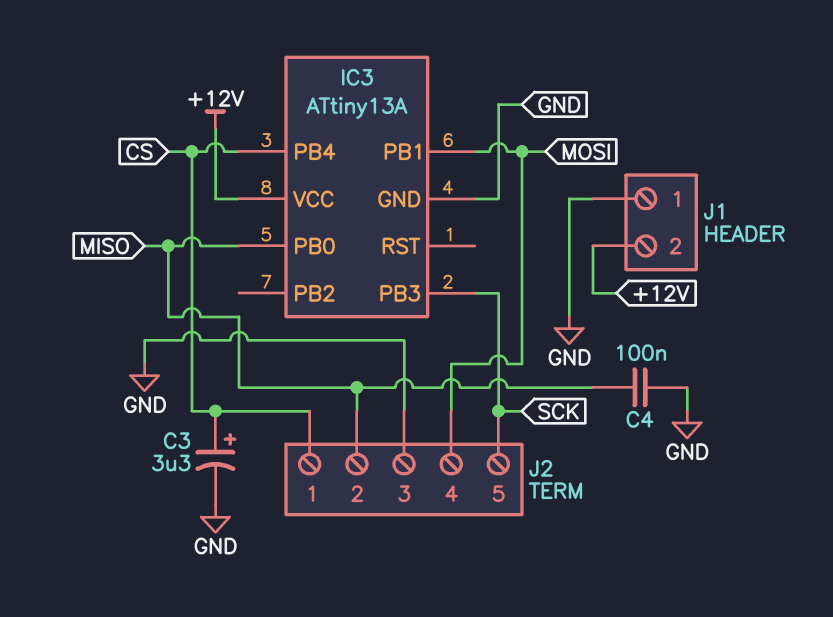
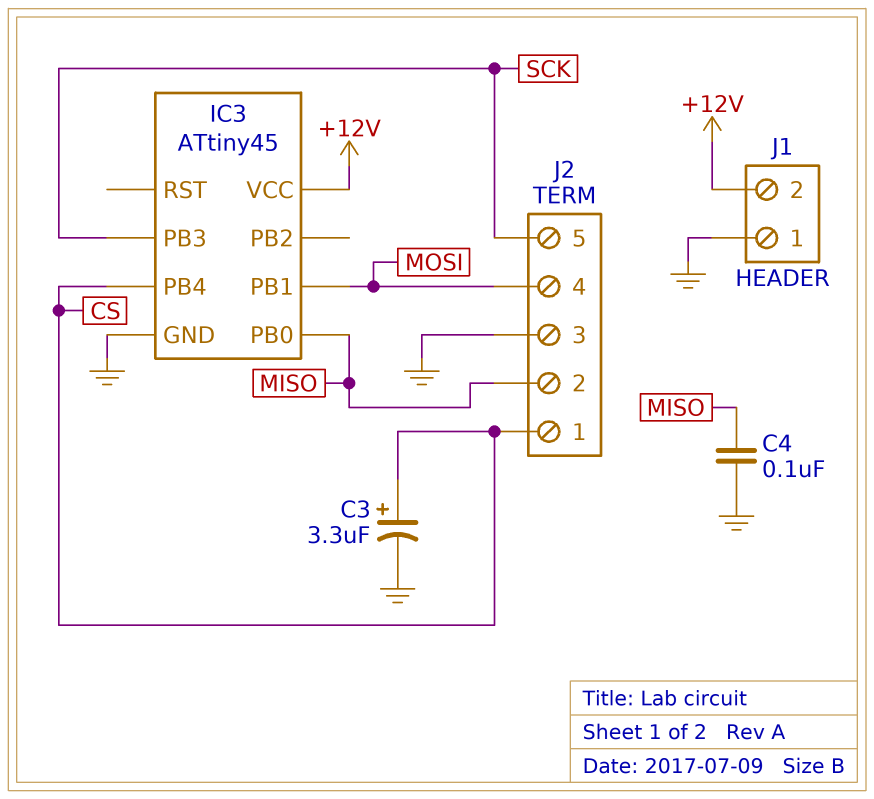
IC3: ATtiny13A -> ATtiny45

